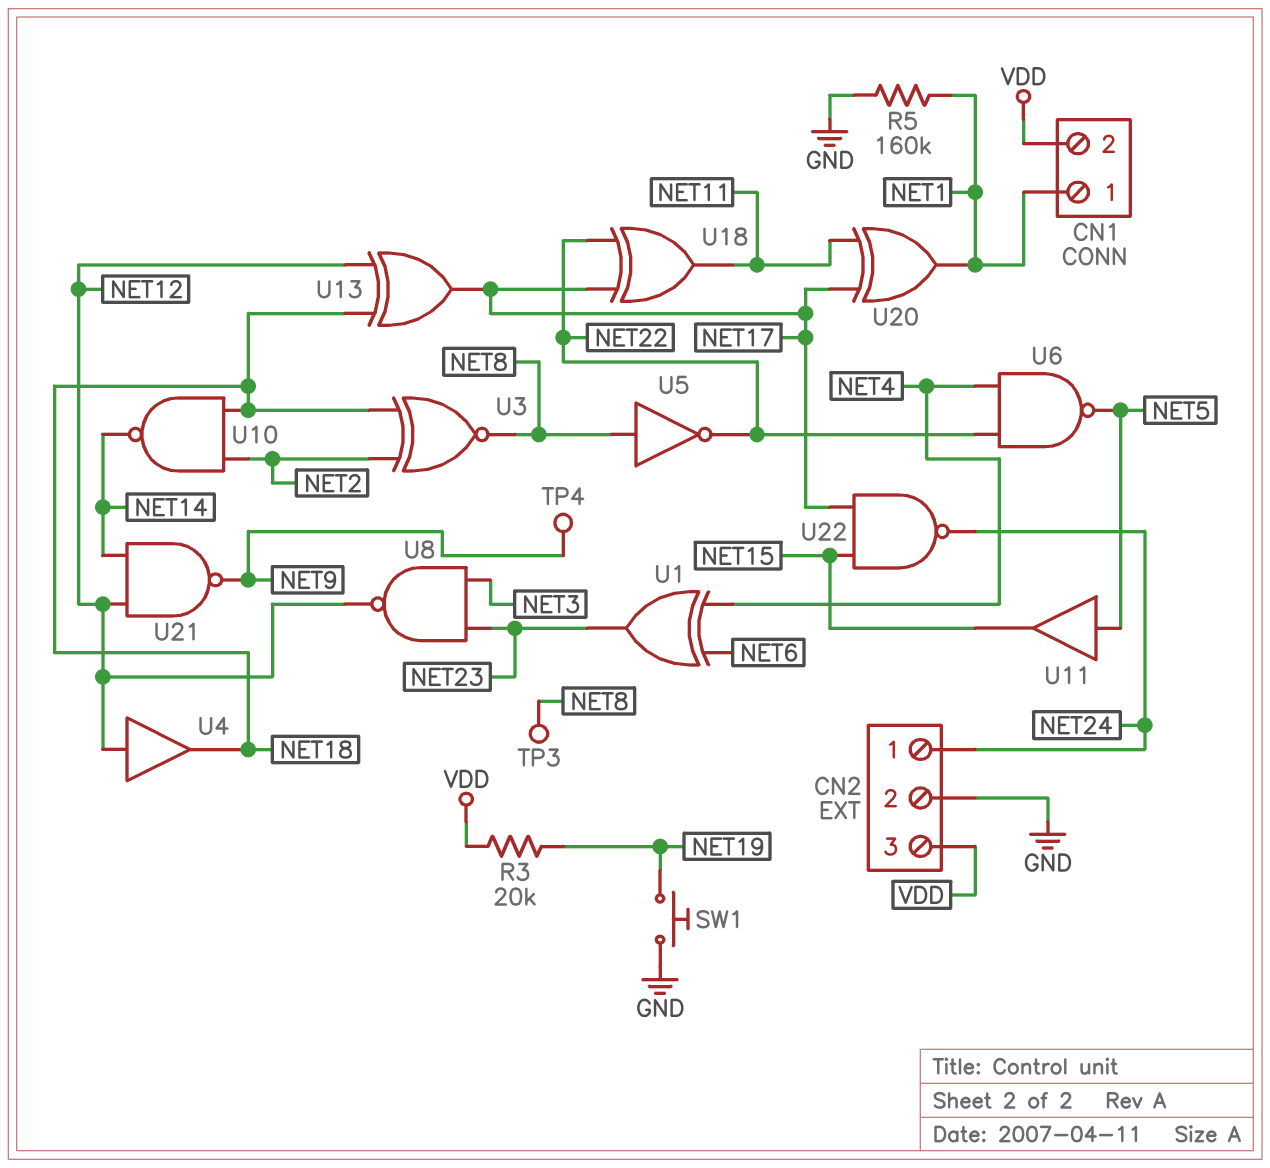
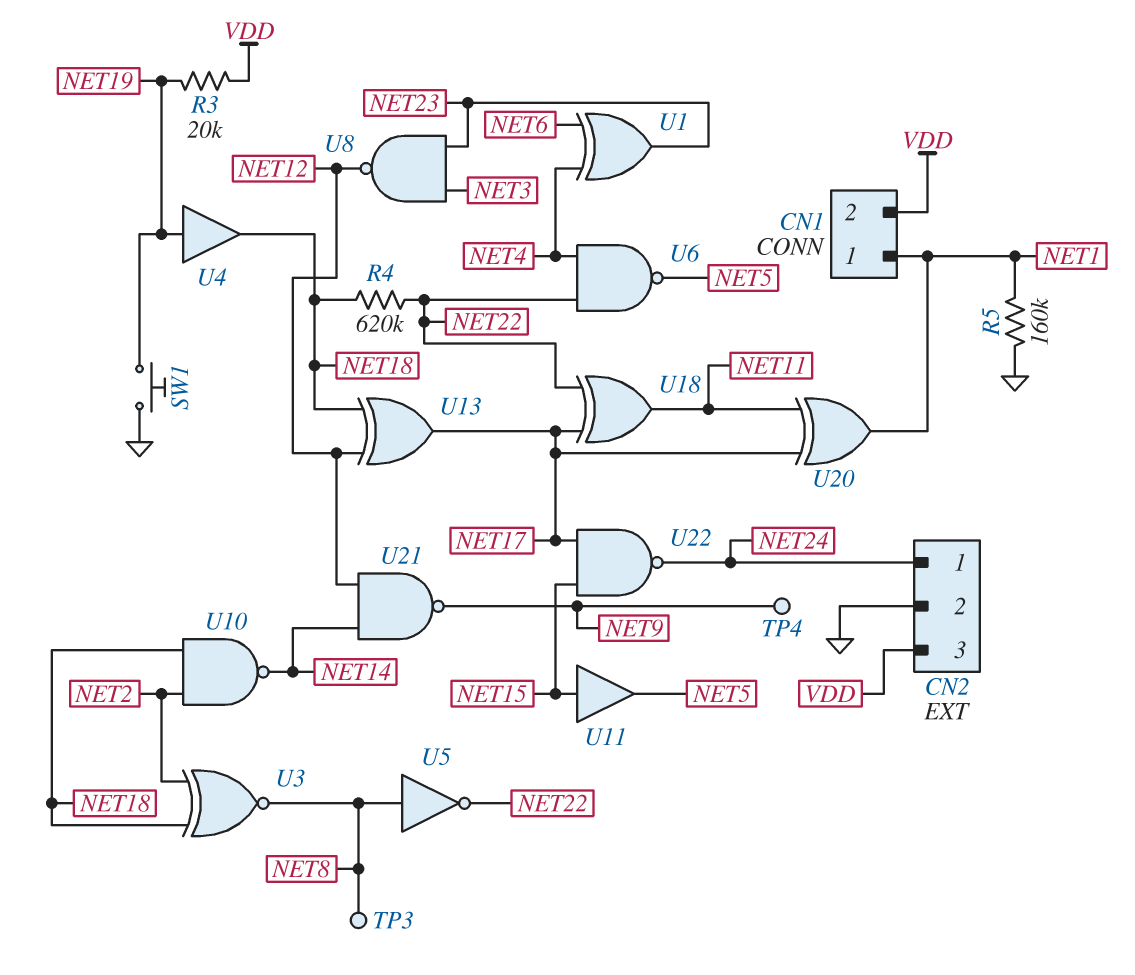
R4: none -> 620k (NET18, NET22)
U4: buffer (in NET12, out NET18) -> buffer (in NET19, out NET18)
U11: buffer (in NET5, out NET15) -> buffer (in NET15, out NET5)

